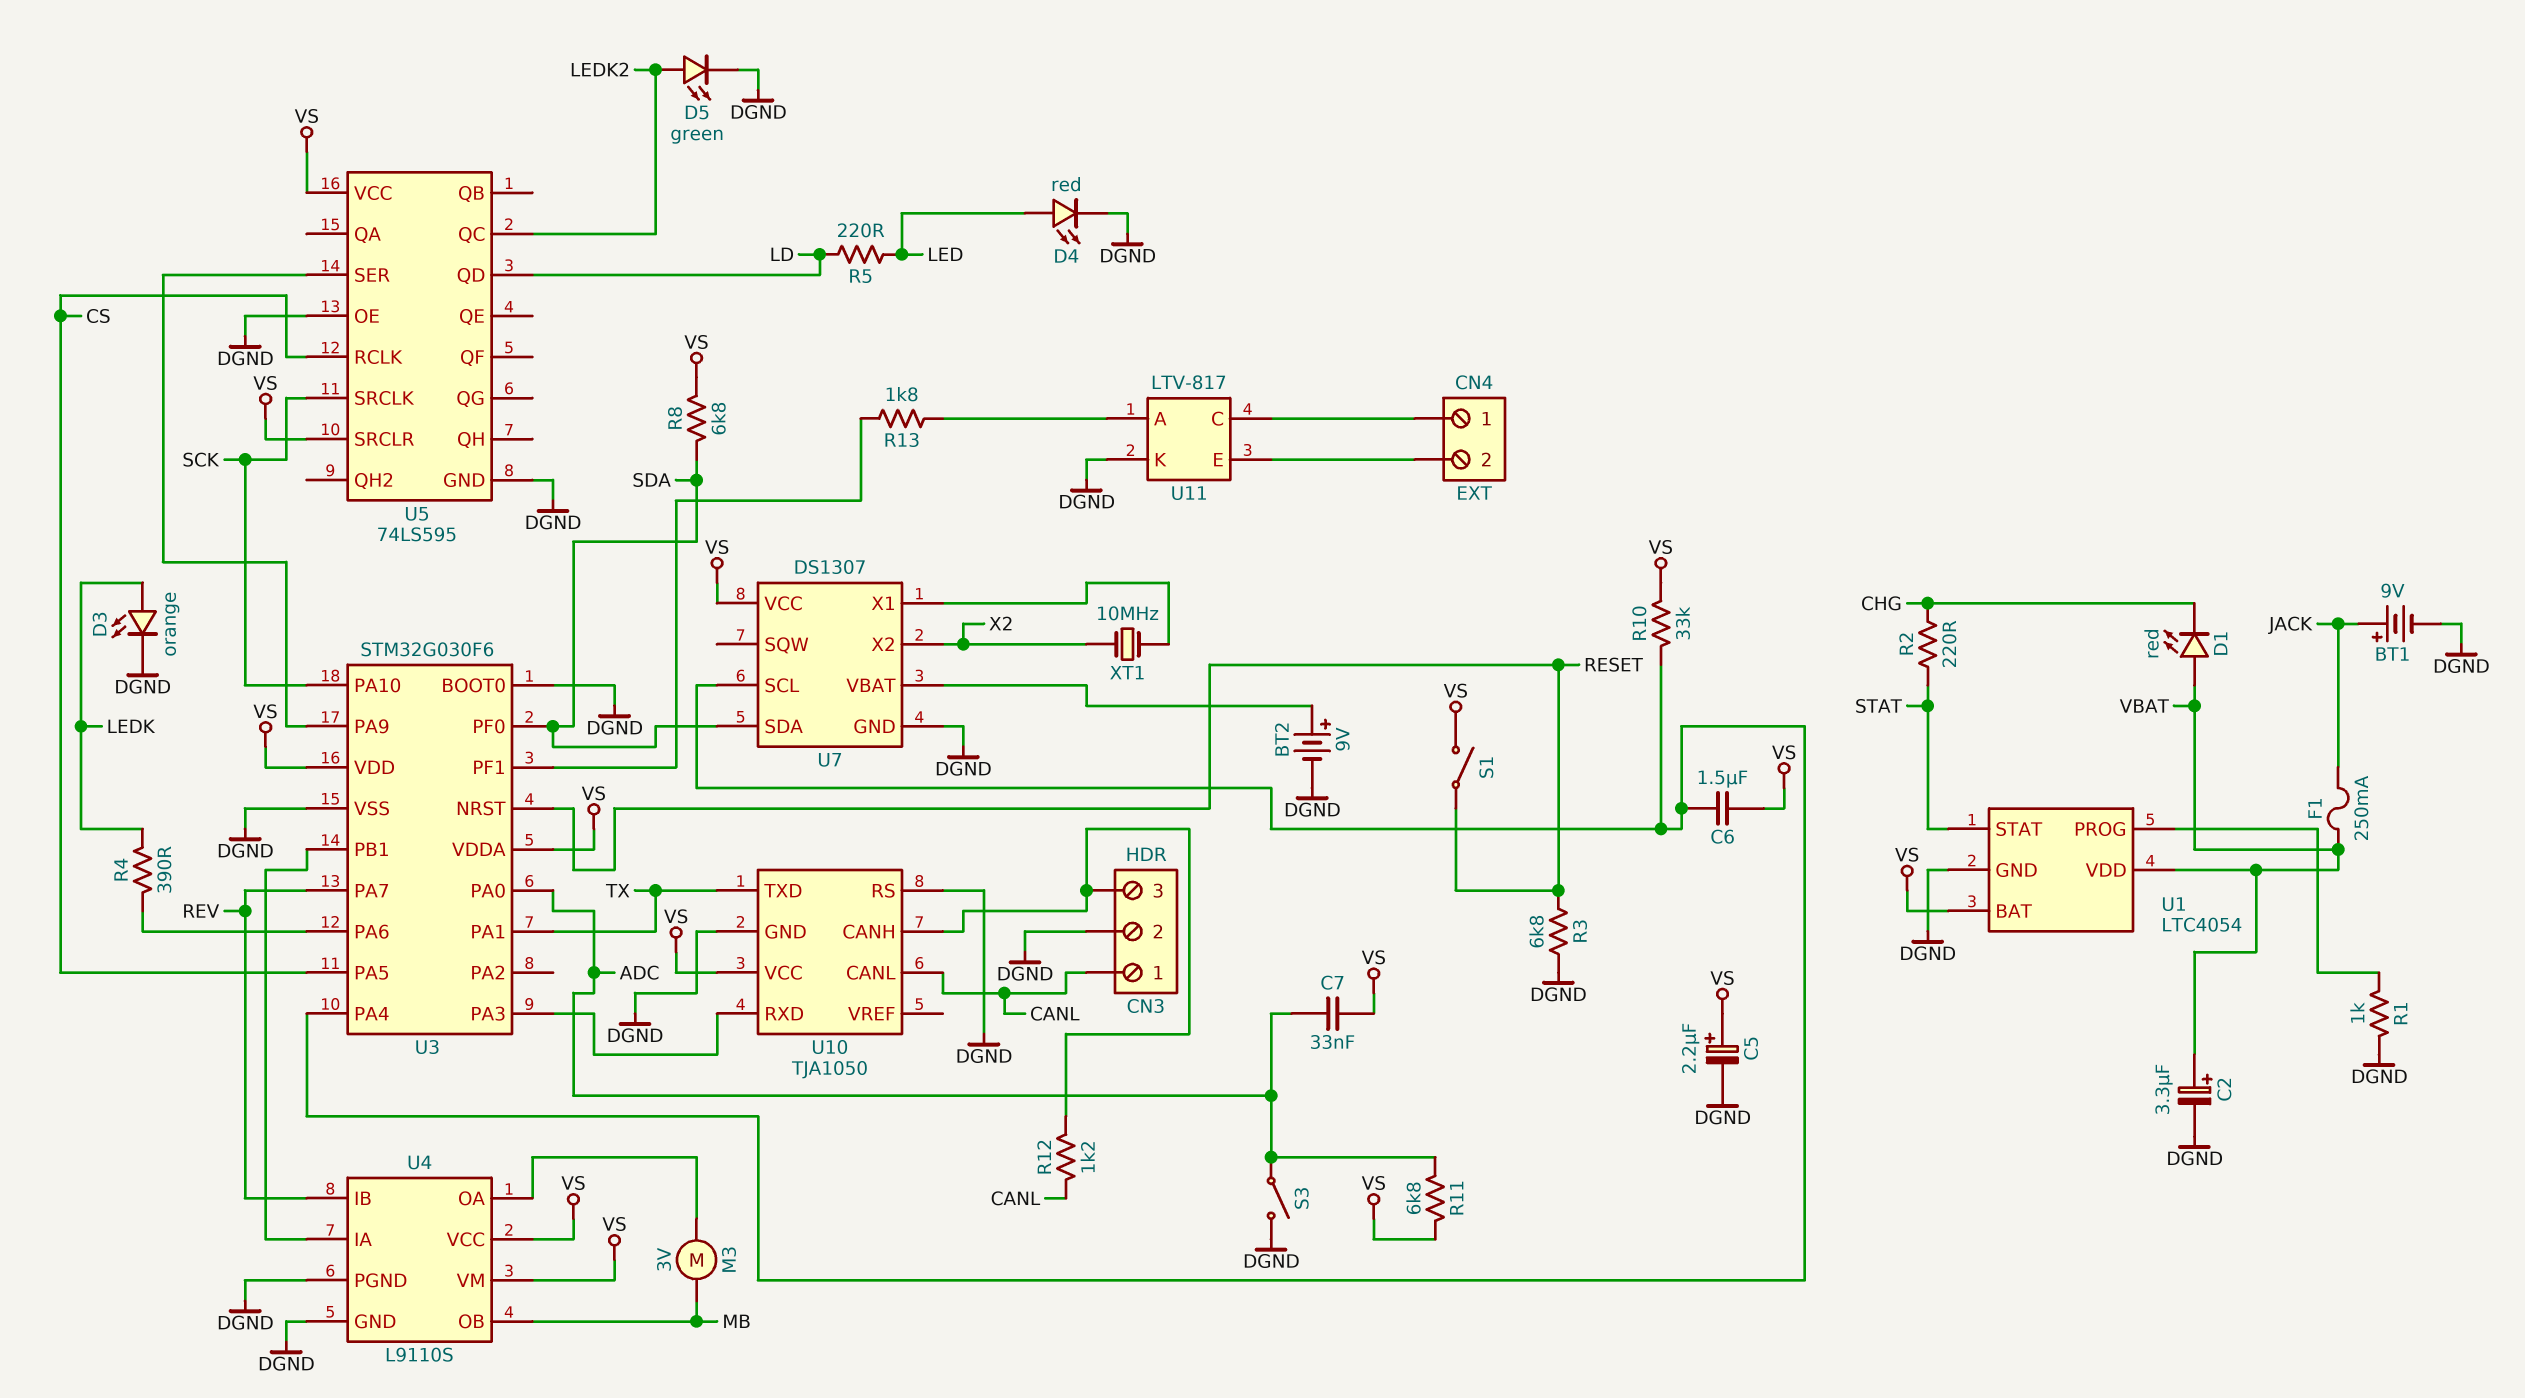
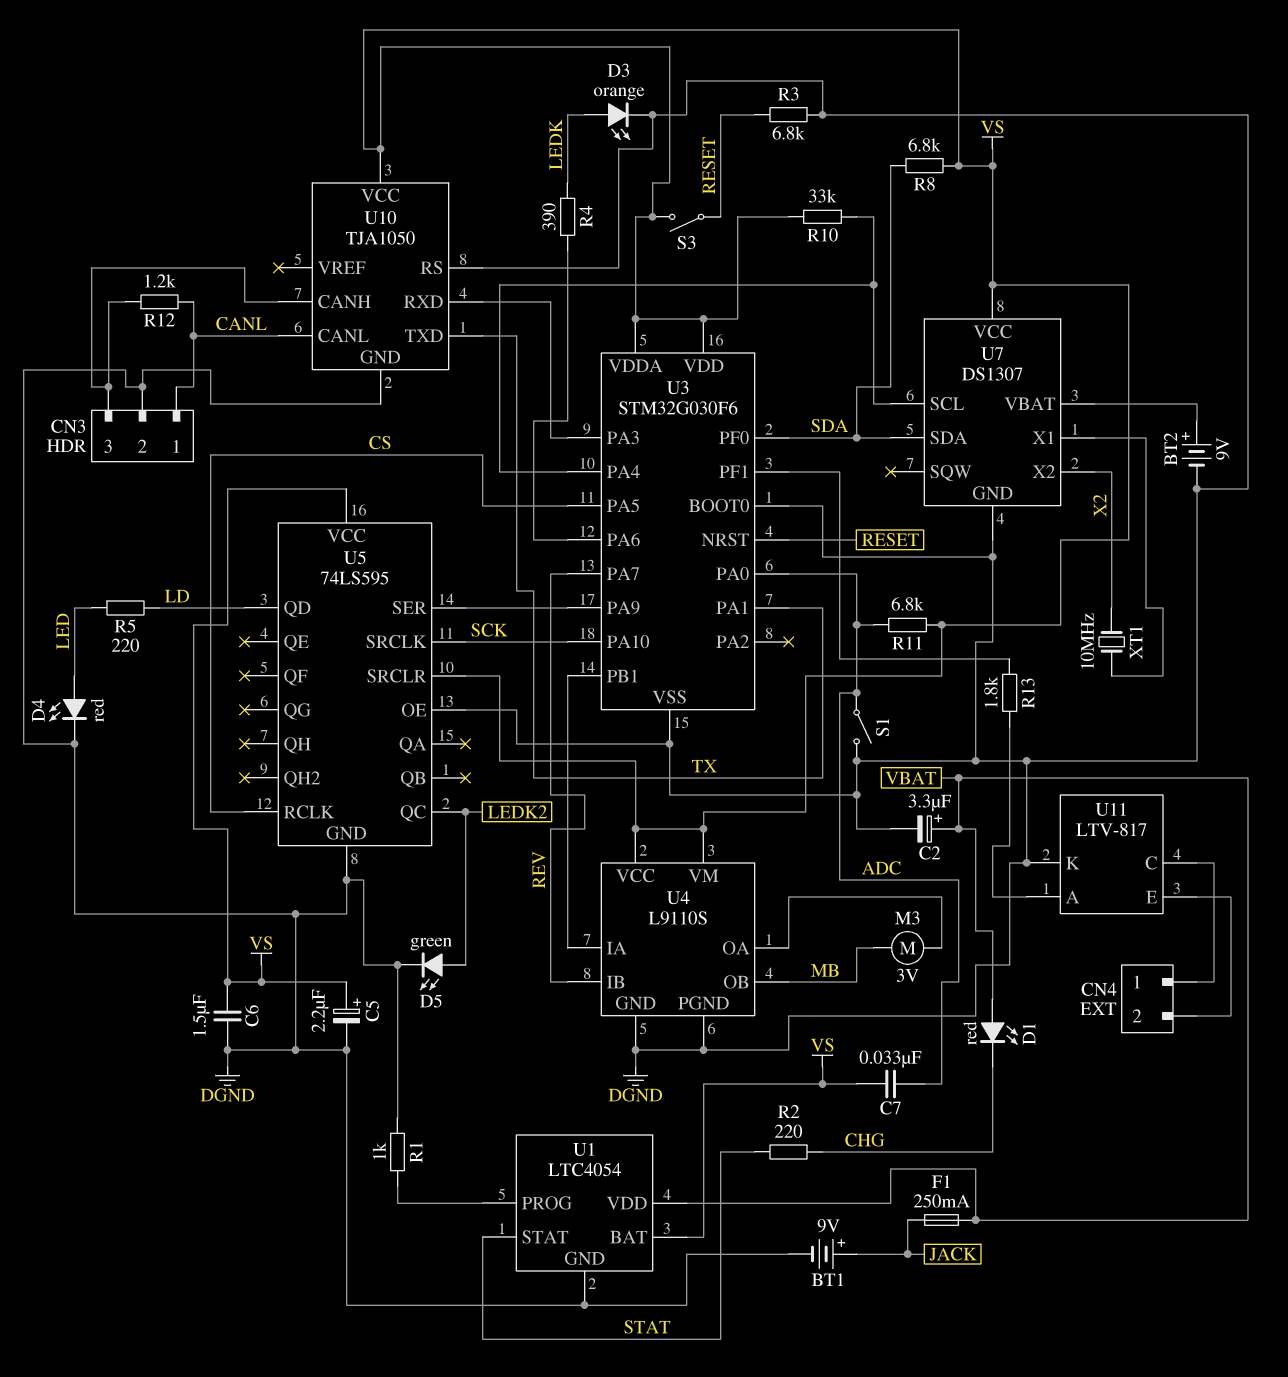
C6: 1.5uF (U3/PA4, VS) -> 1.5uF (DGND, VS)
S1: switch (RESET, VS) -> switch (ADC, DGND)
S3: switch (ADC, DGND) -> switch (RESET, VS)

